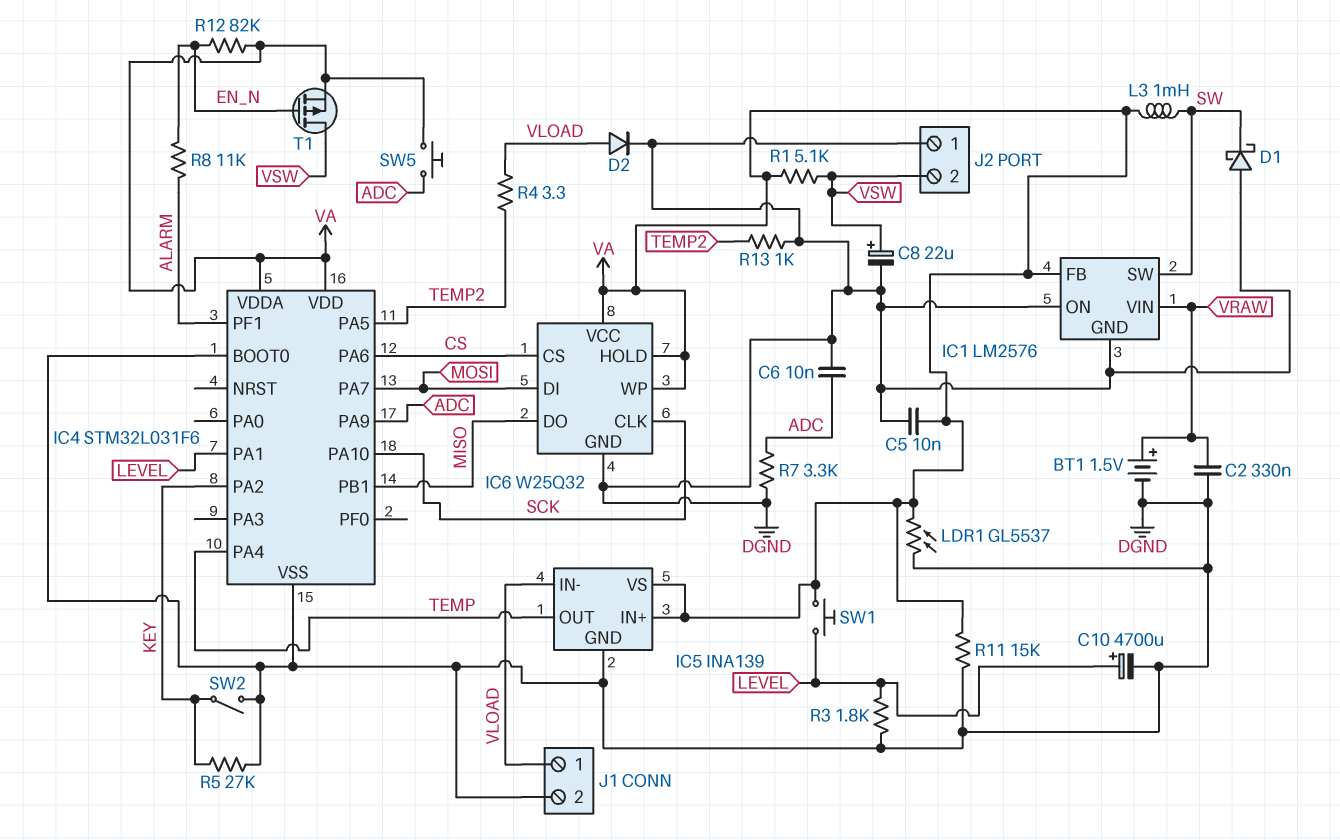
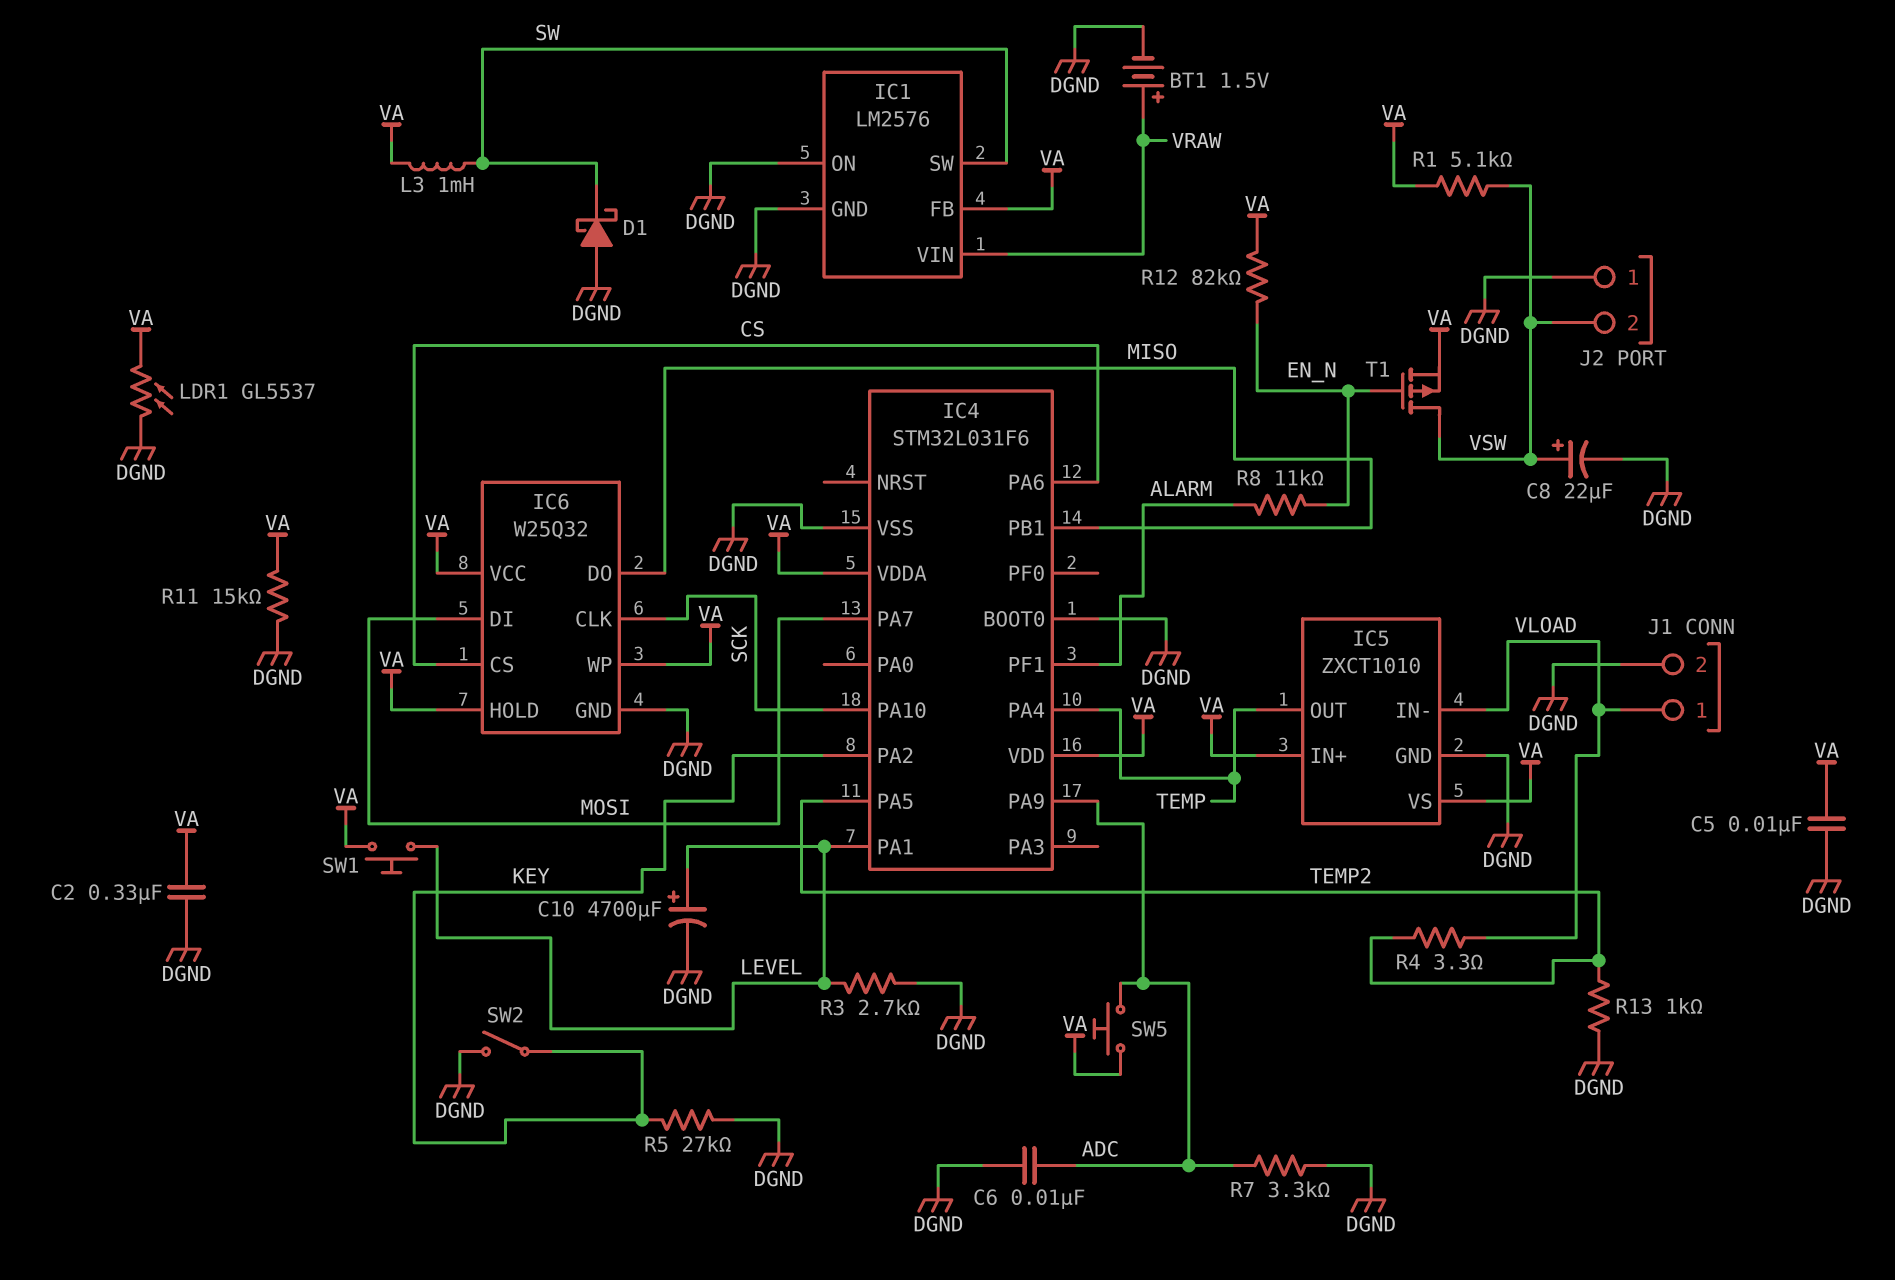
C2: 330nF (DGND, VRAW) -> 330nF (DGND, VA)
D2: diode (A VLOAD, K DGND) -> none
IC5: INA139 -> ZXCT1010
R3: 1.8k (DGND, LEVEL) -> 2.7k (DGND, LEVEL)

